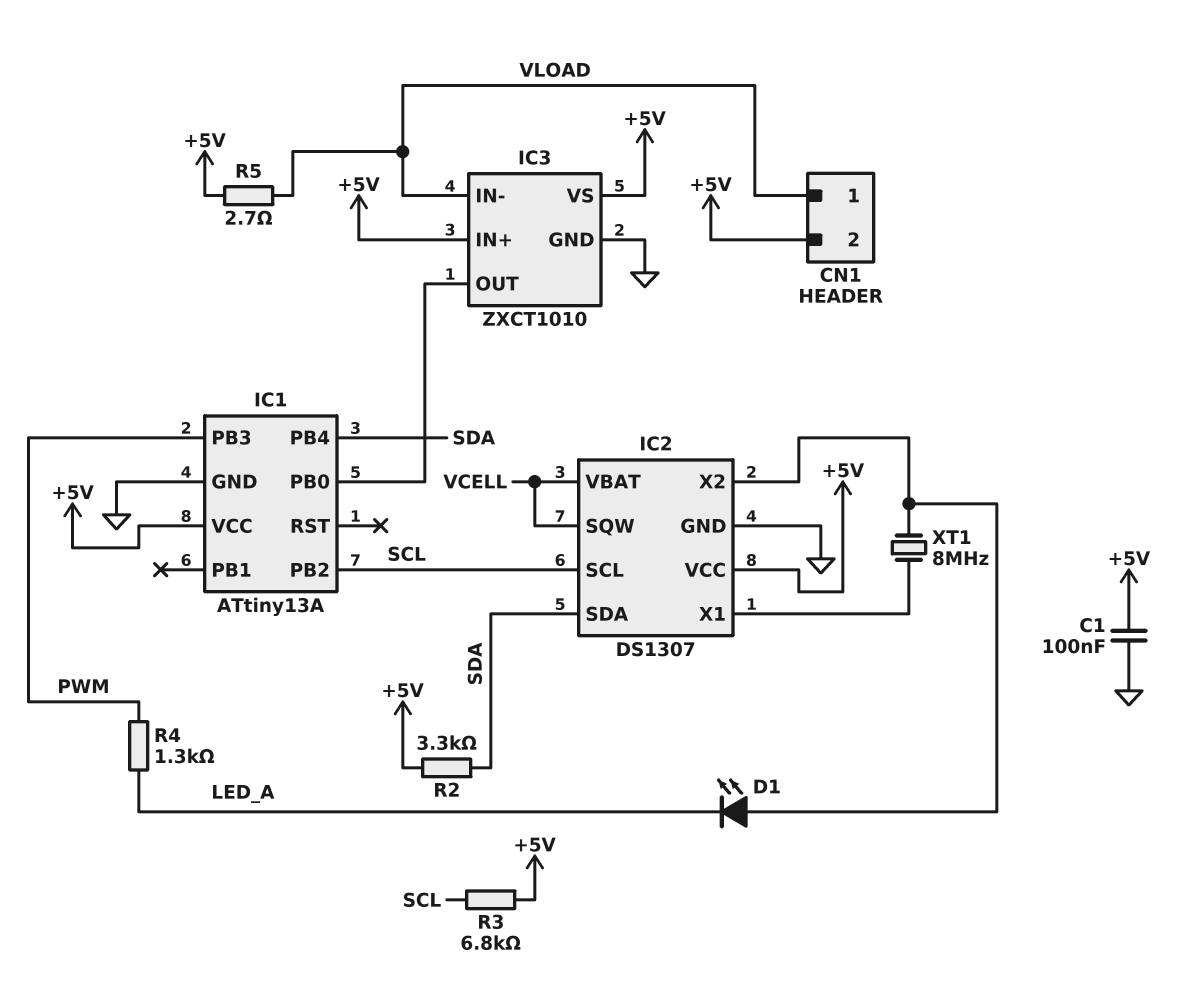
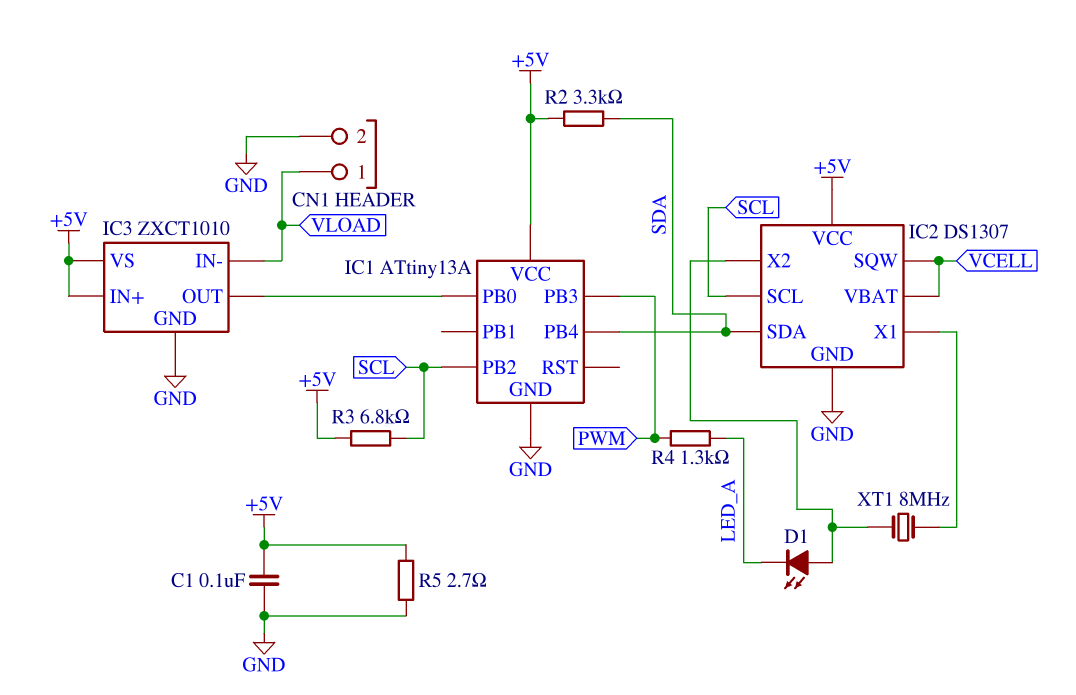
CN1 pin 2: +5V -> GND
R5: 2.7 (+5V, VLOAD) -> 2.7 (+5V, GND)

